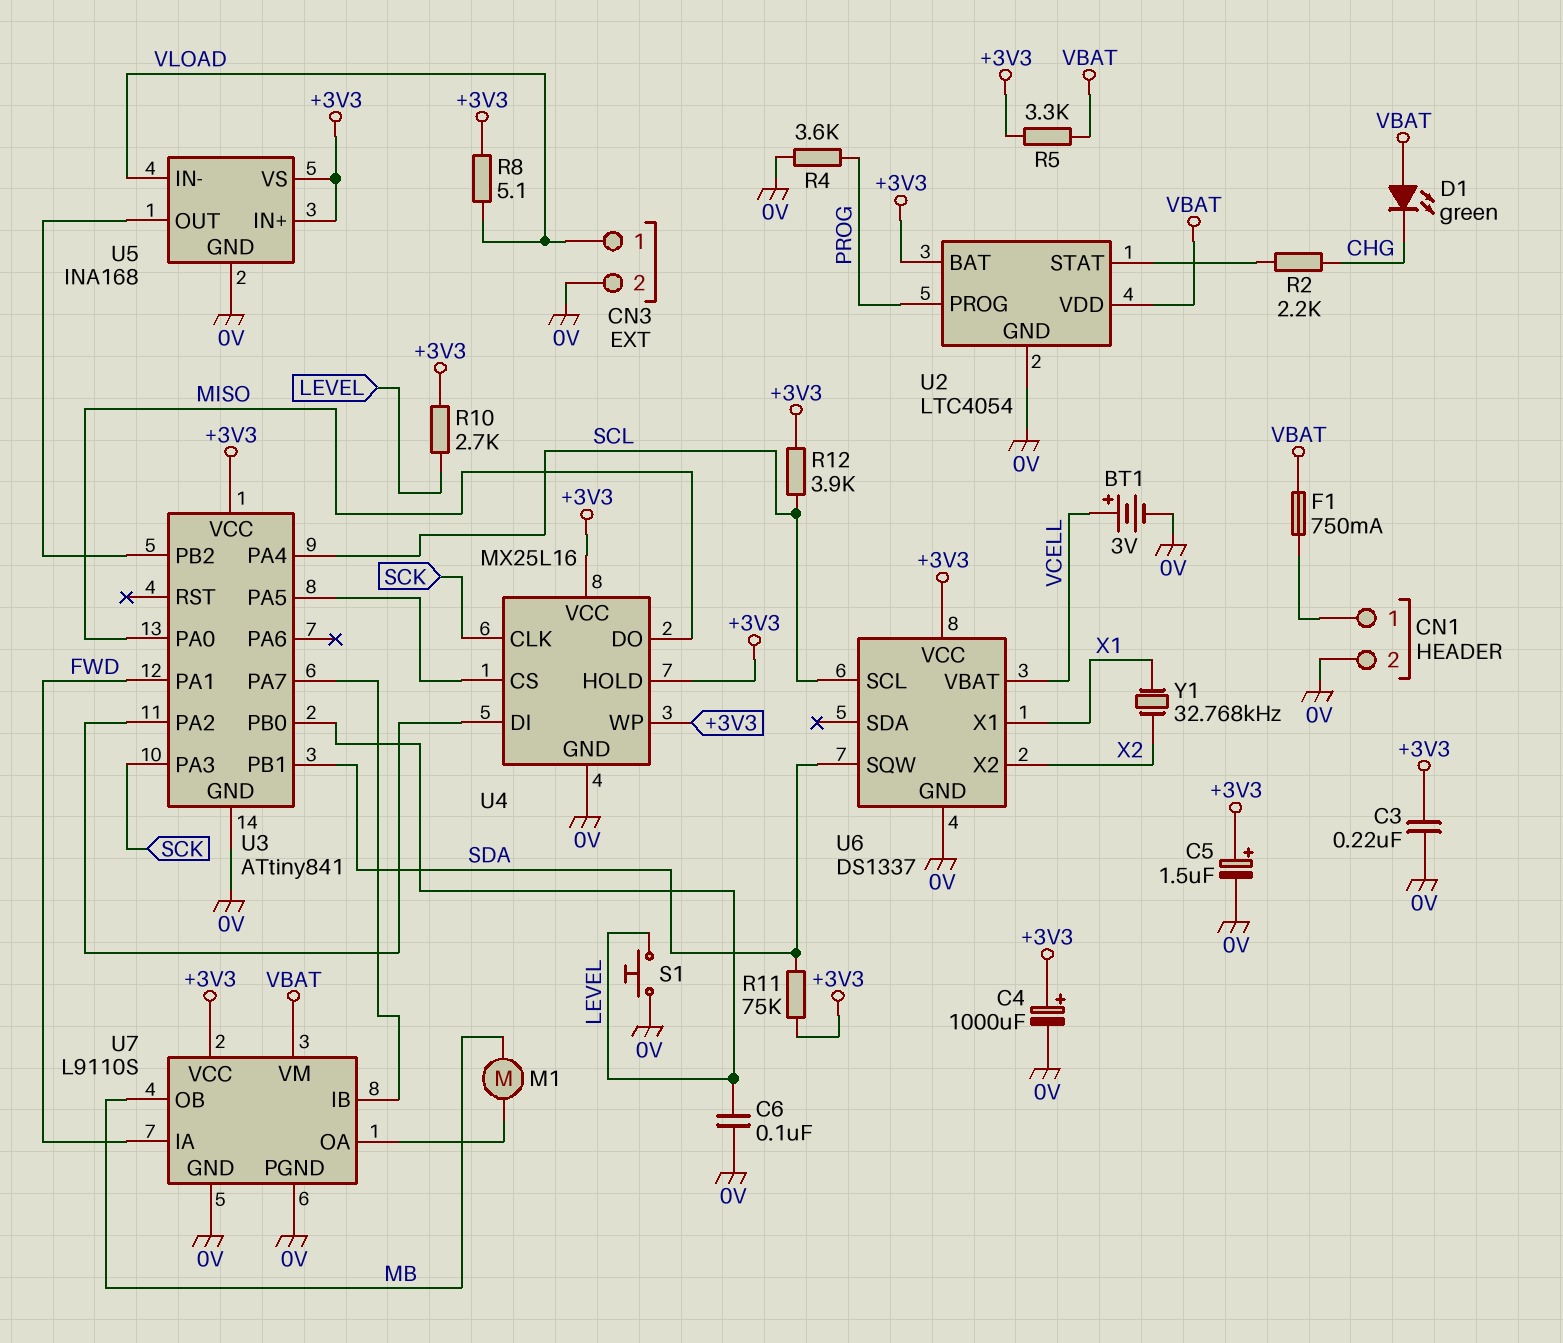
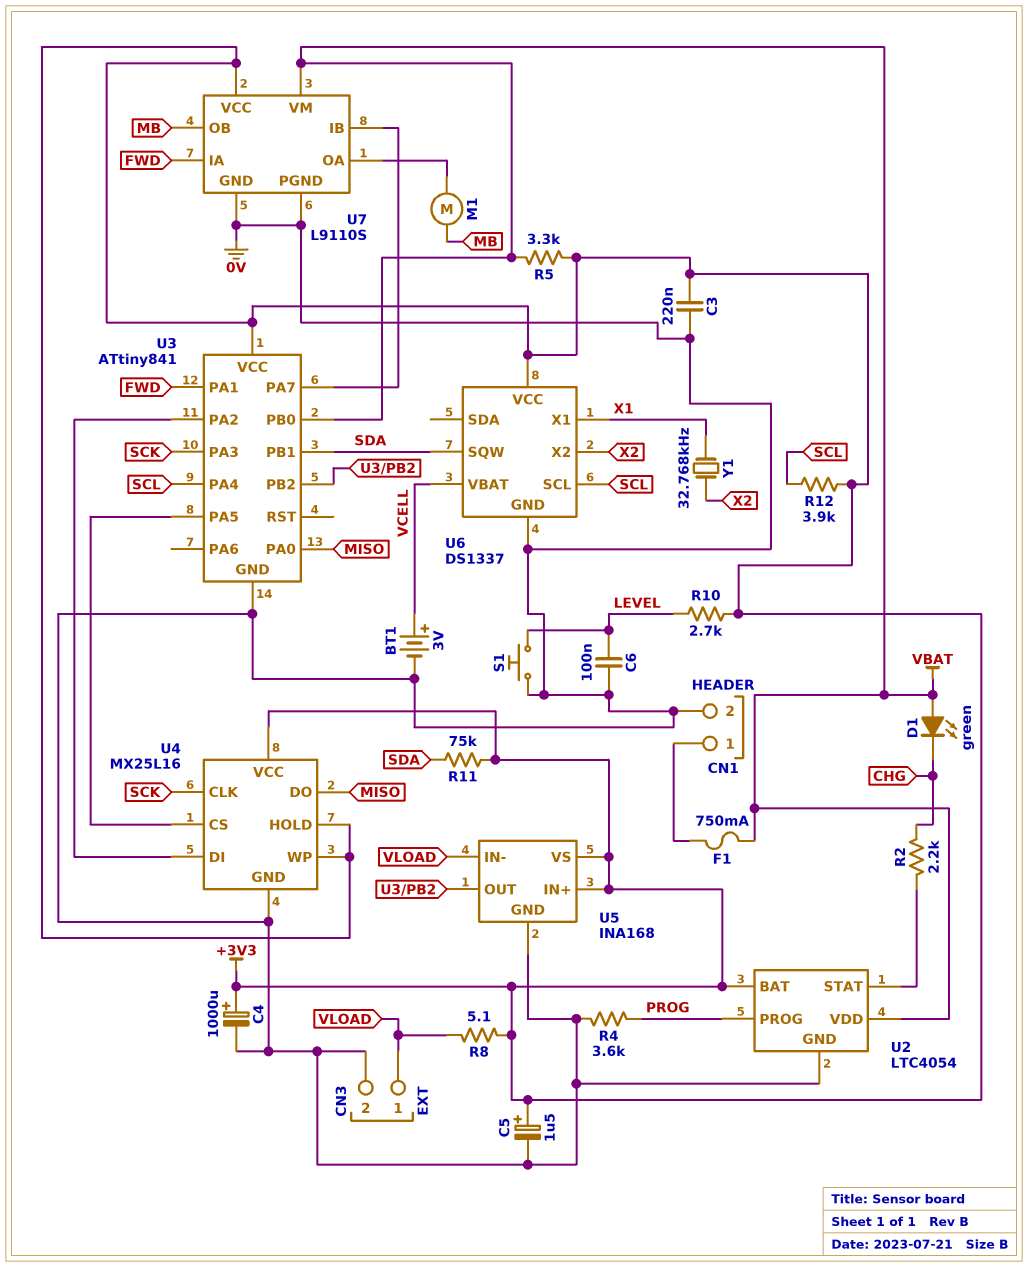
U3 pin PB0: LEVEL -> VBAT

